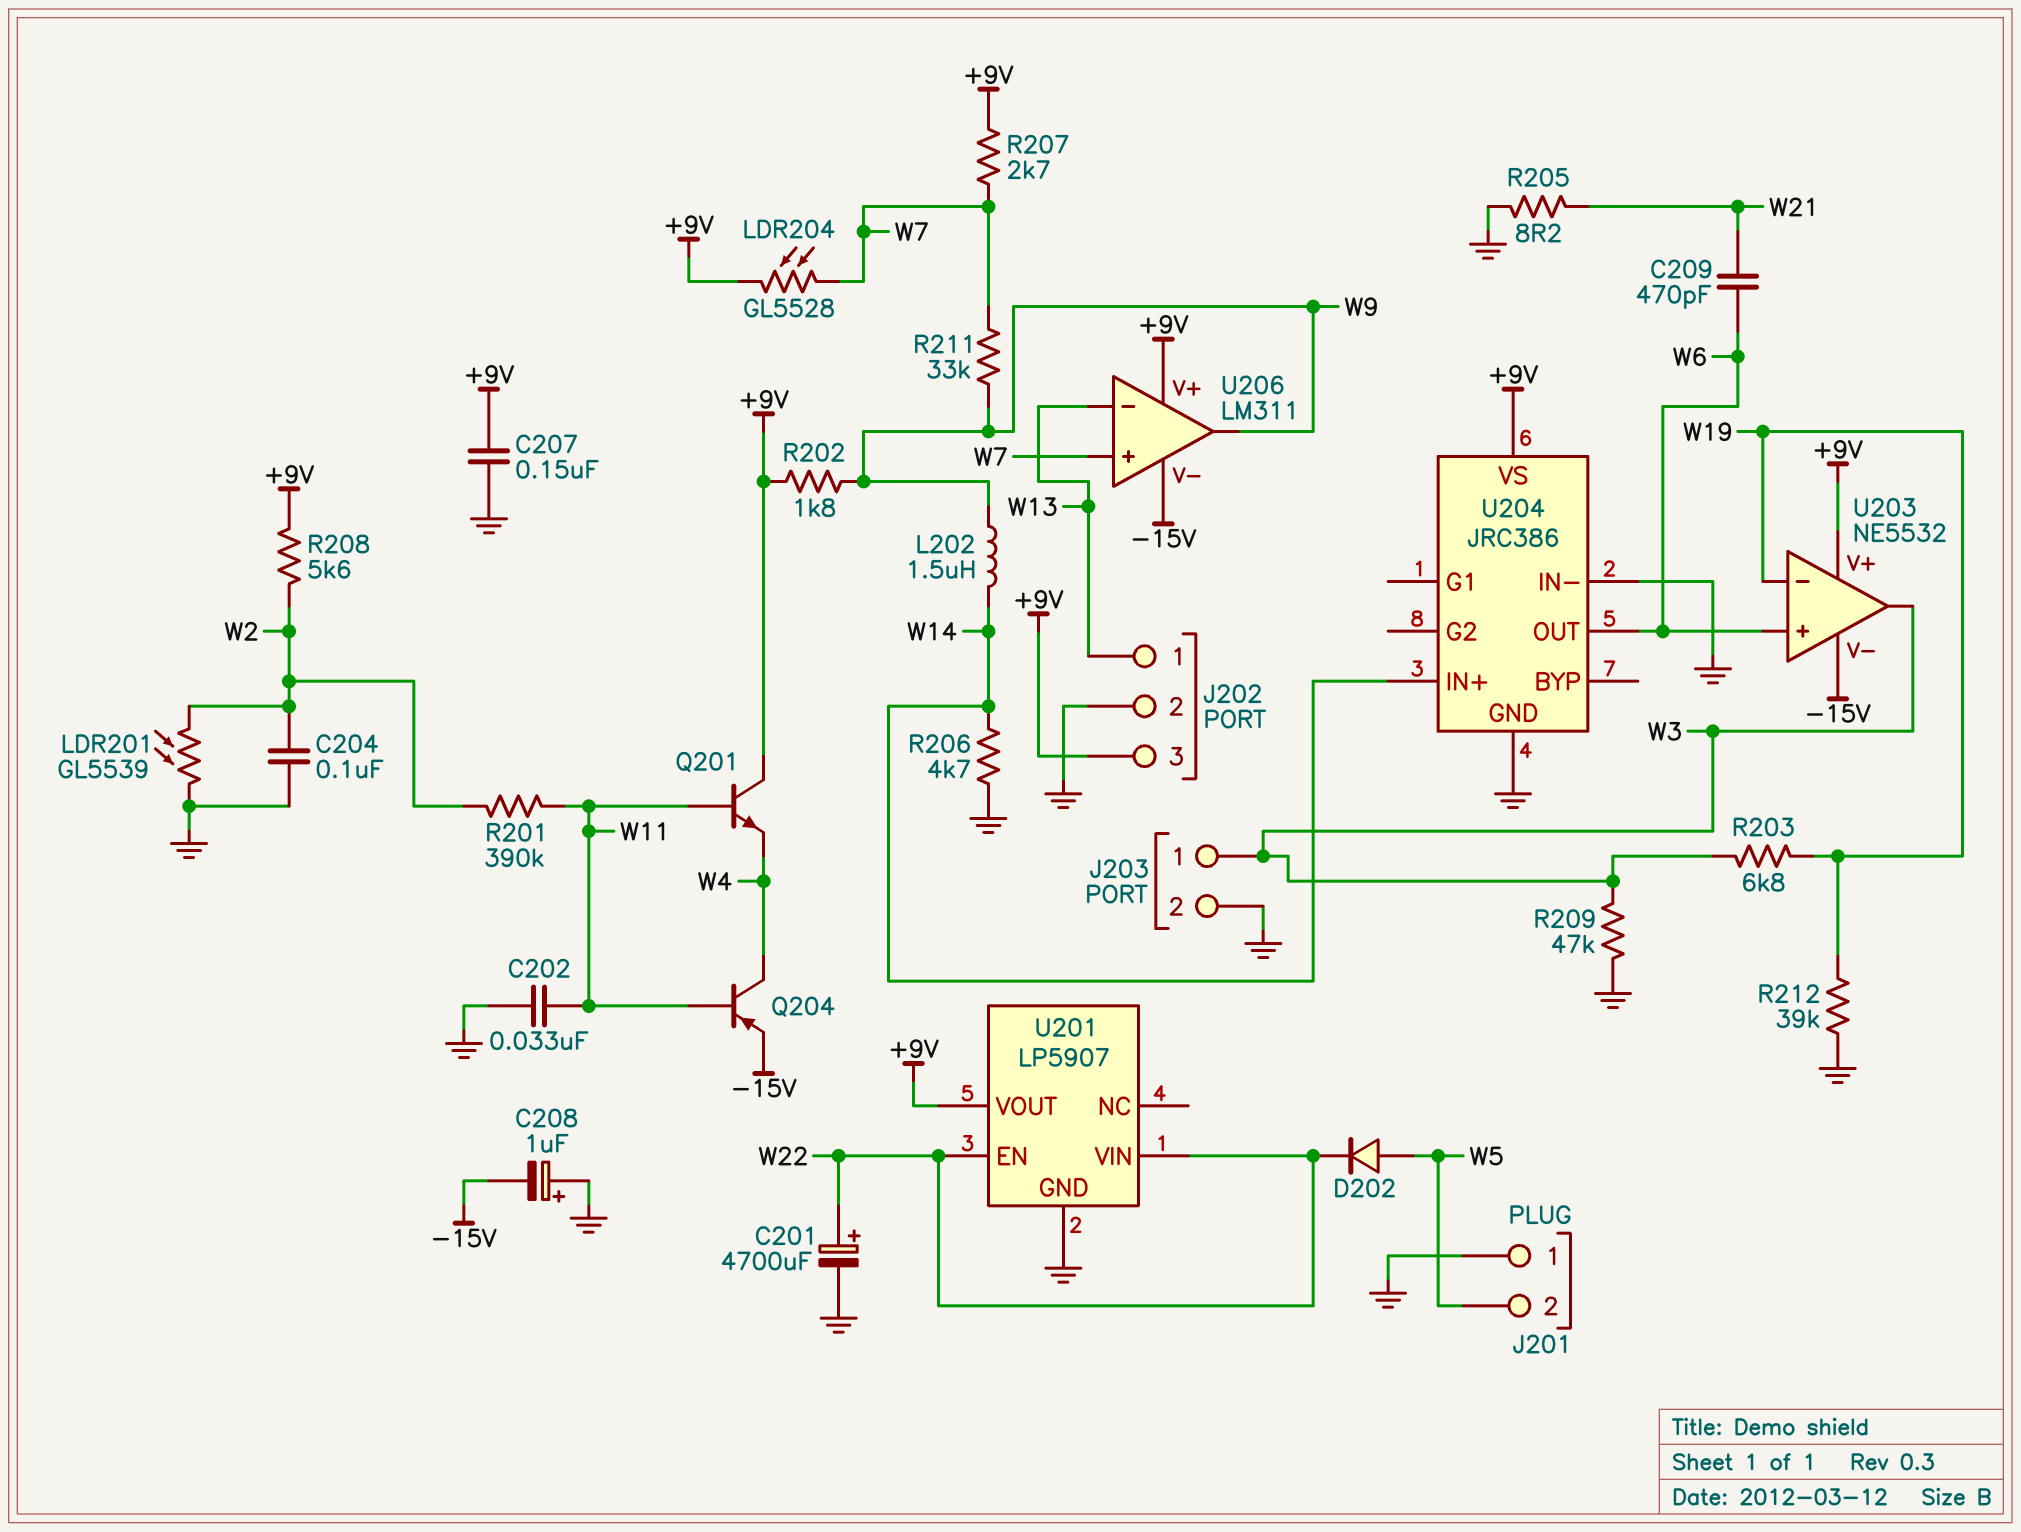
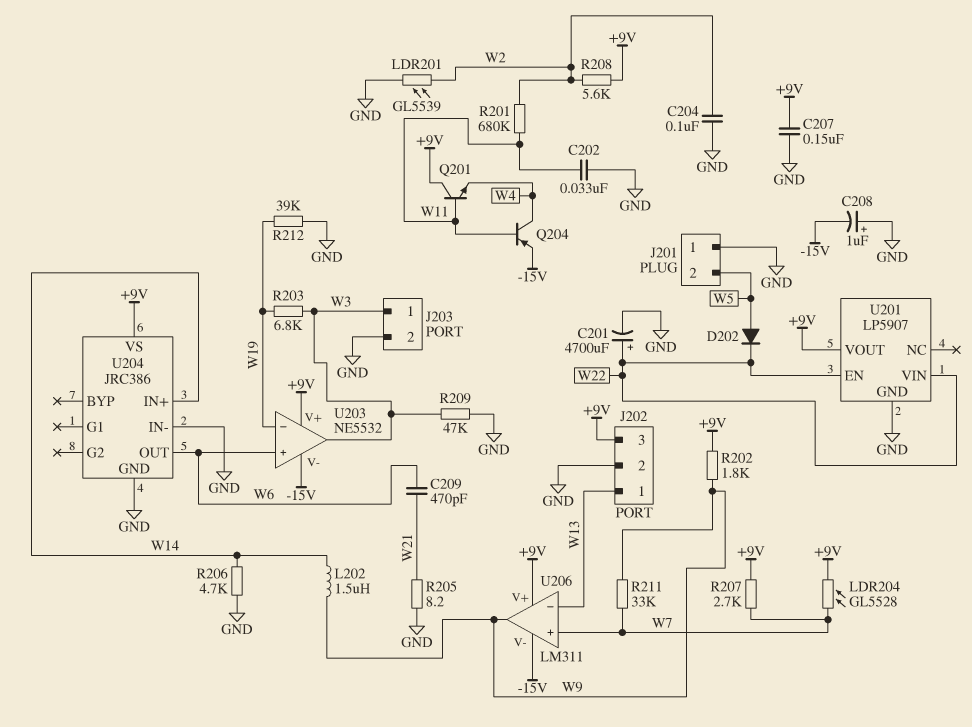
R201: 390k (W2, W11) -> 680k (W2, W11)

